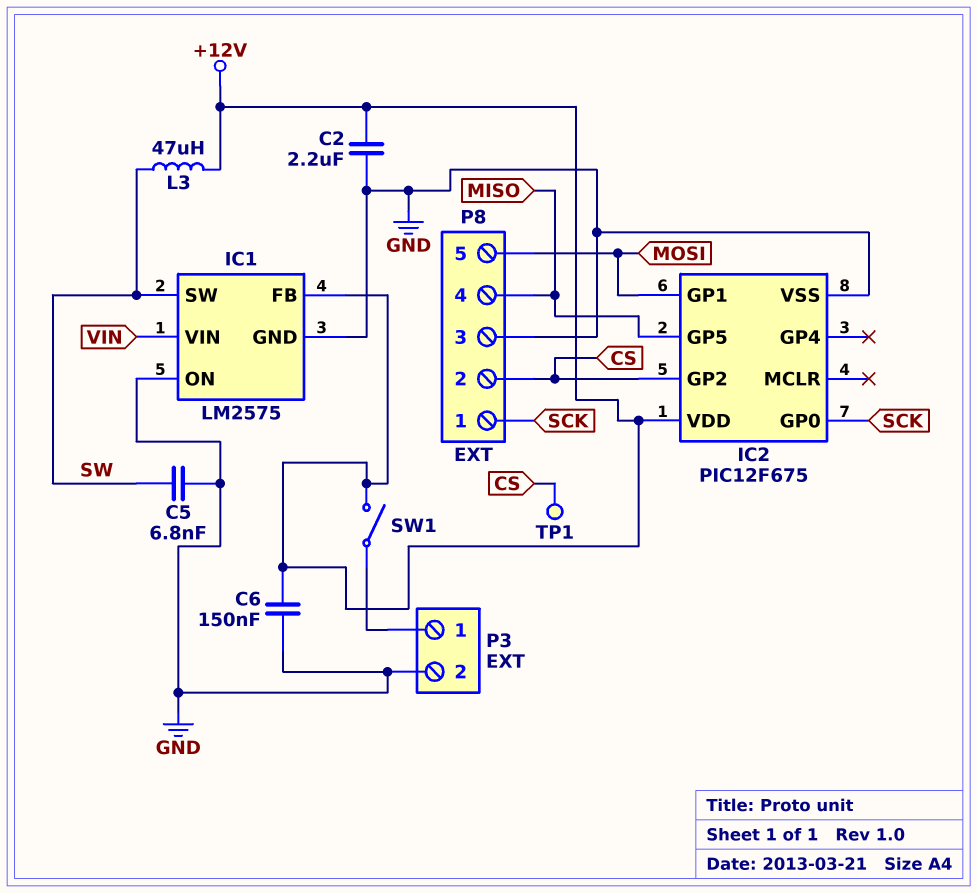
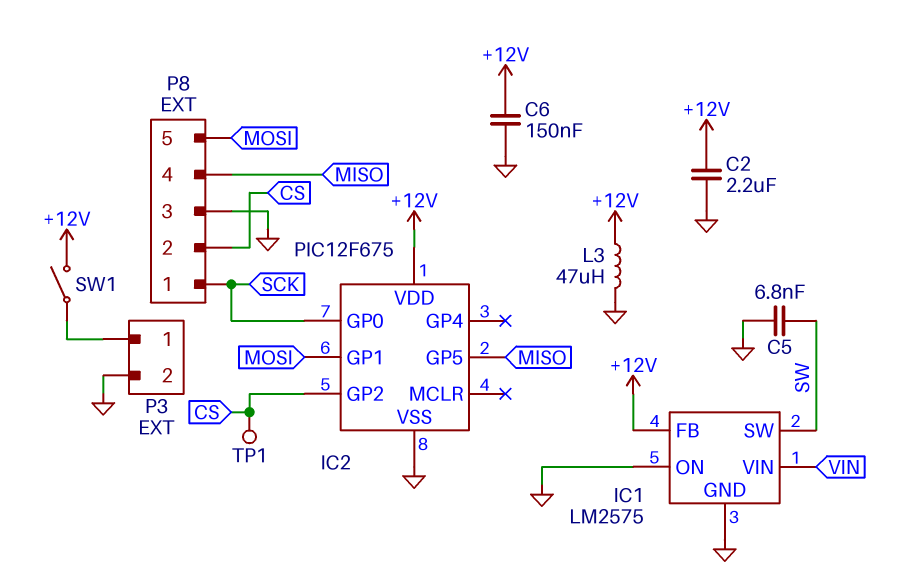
L3: 47uH (+12V, SW) -> 47uH (+12V, GND)

